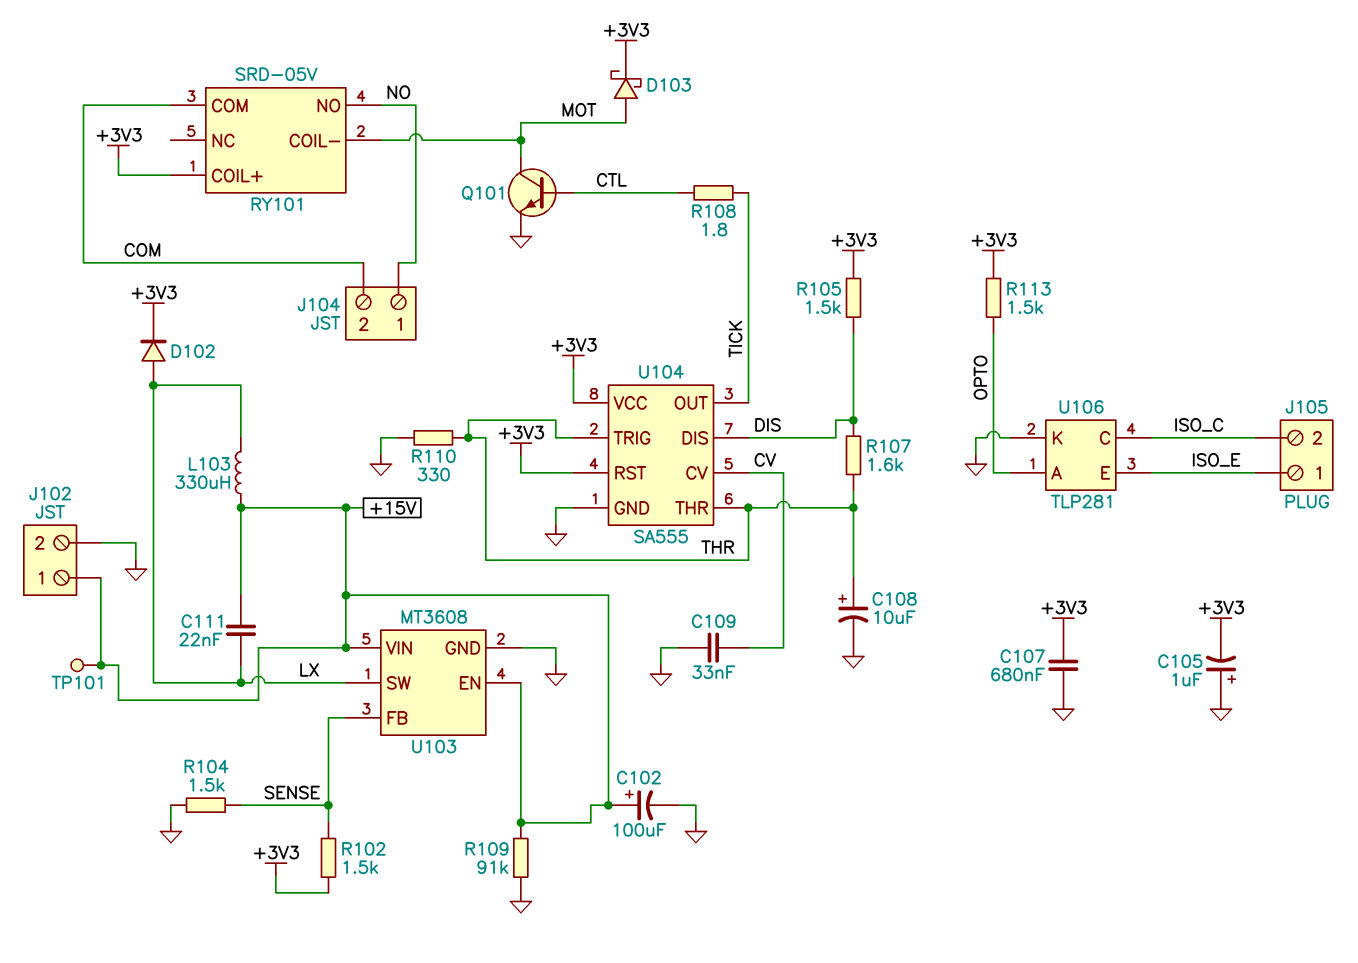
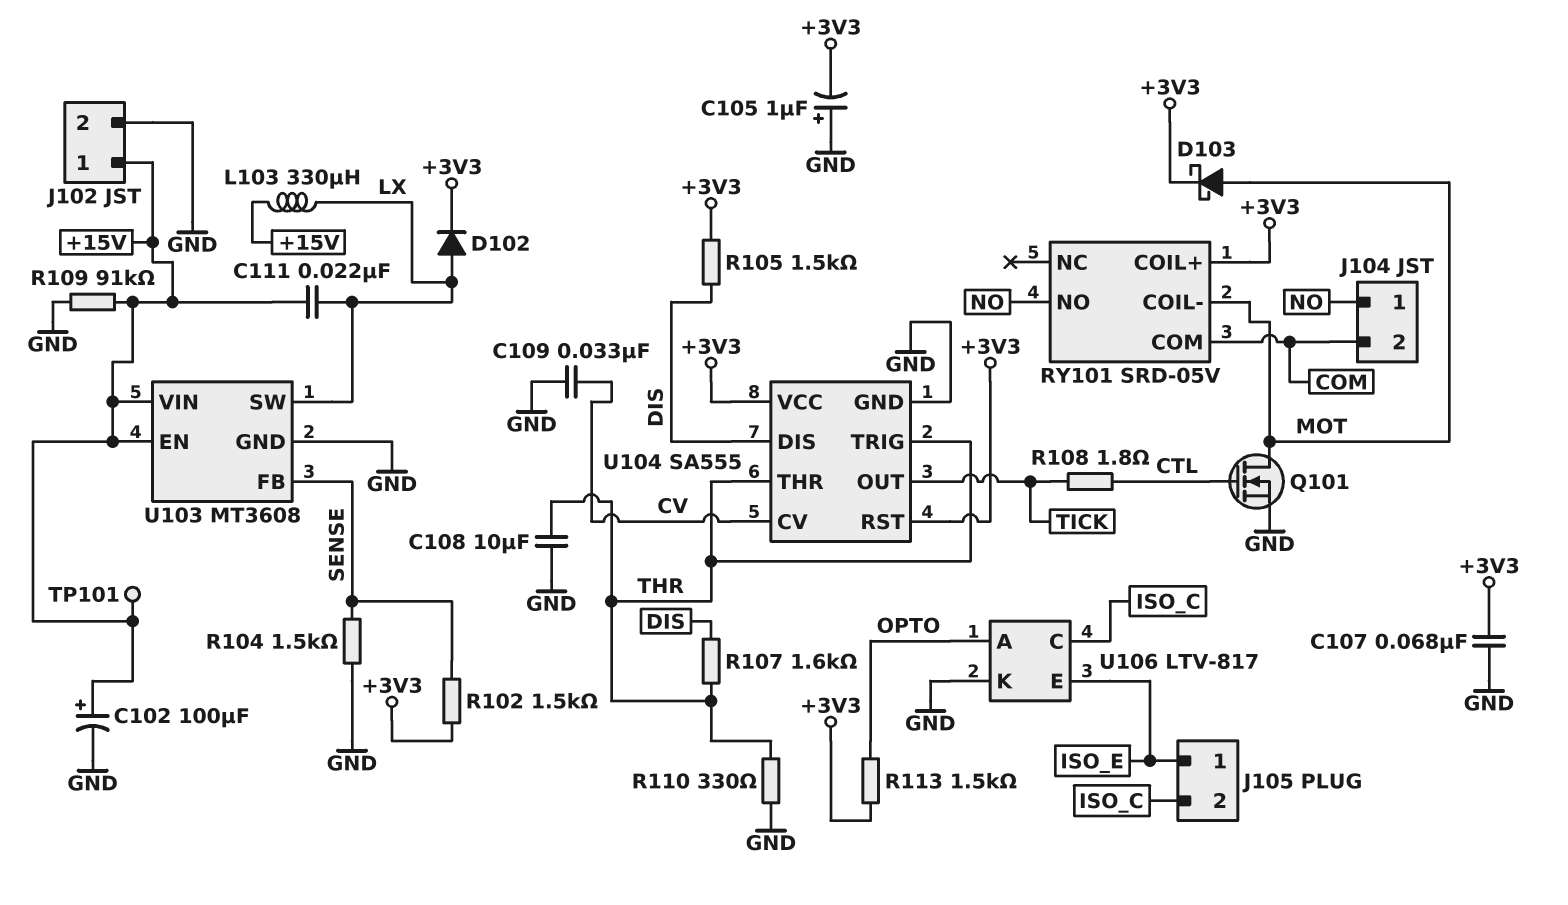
C107: 680nF (+3V3, GND) -> 68nF (+3V3, GND)
C108: 10uF (plus THR, minus GND) -> 10uF (GND, THR)
Q101: NPN (B CTL, C MOT, E GND) -> NMOS (G CTL, D MOT, S GND)
U106: TLP281 -> LTV-817

